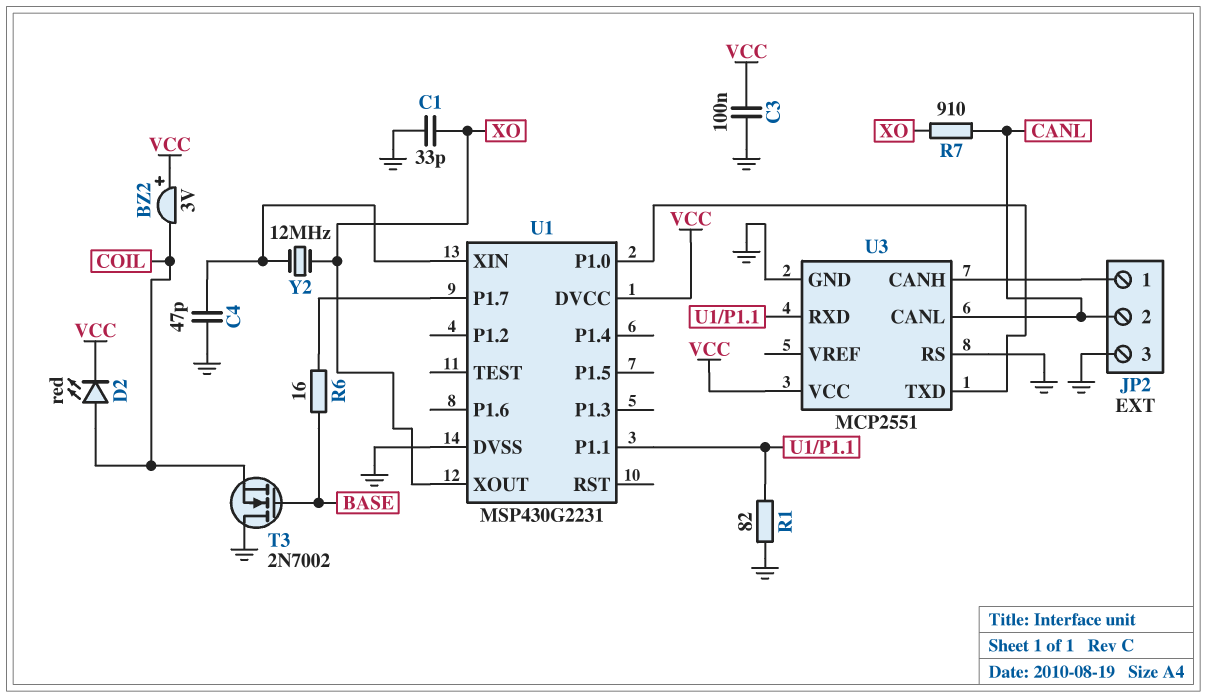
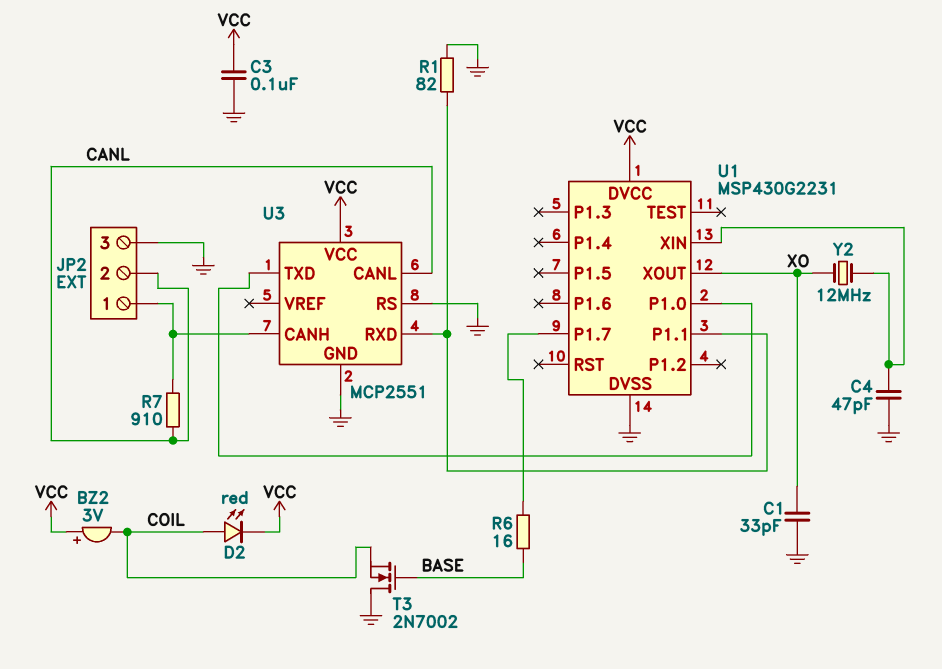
R7: 910 (CANL, XO) -> 910 (CANL, JP2/1)

